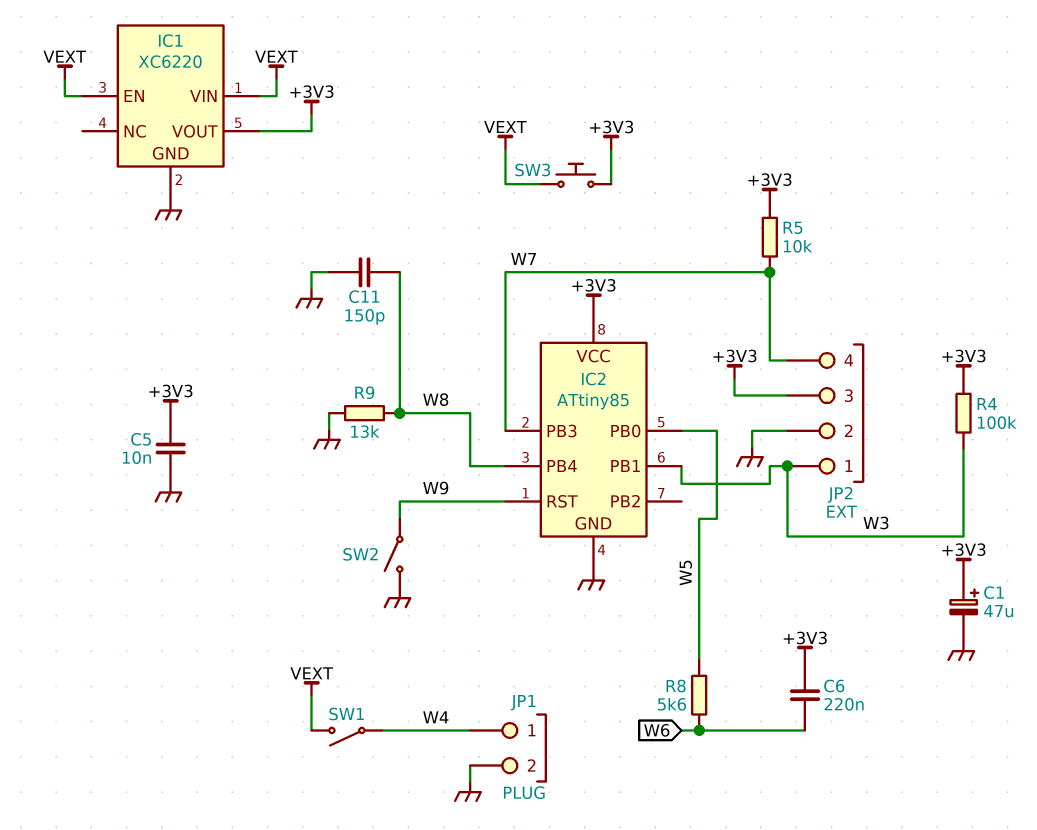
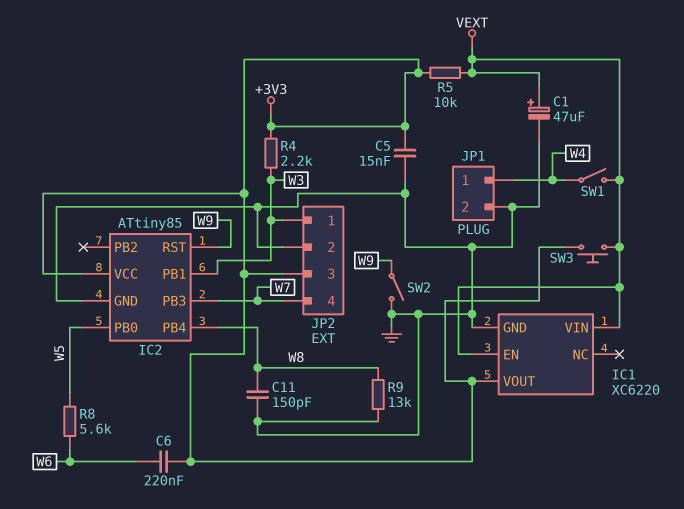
C1: 47uF (plus +3V3, minus GND) -> 47uF (plus VEXT, minus GND)
C5: 10nF (+3V3, GND) -> 15nF (+3V3, GND)
R4: 100k (+3V3, W3) -> 2.2k (+3V3, W3)
R5: 10k (+3V3, W7) -> 10k (+3V3, VEXT)

